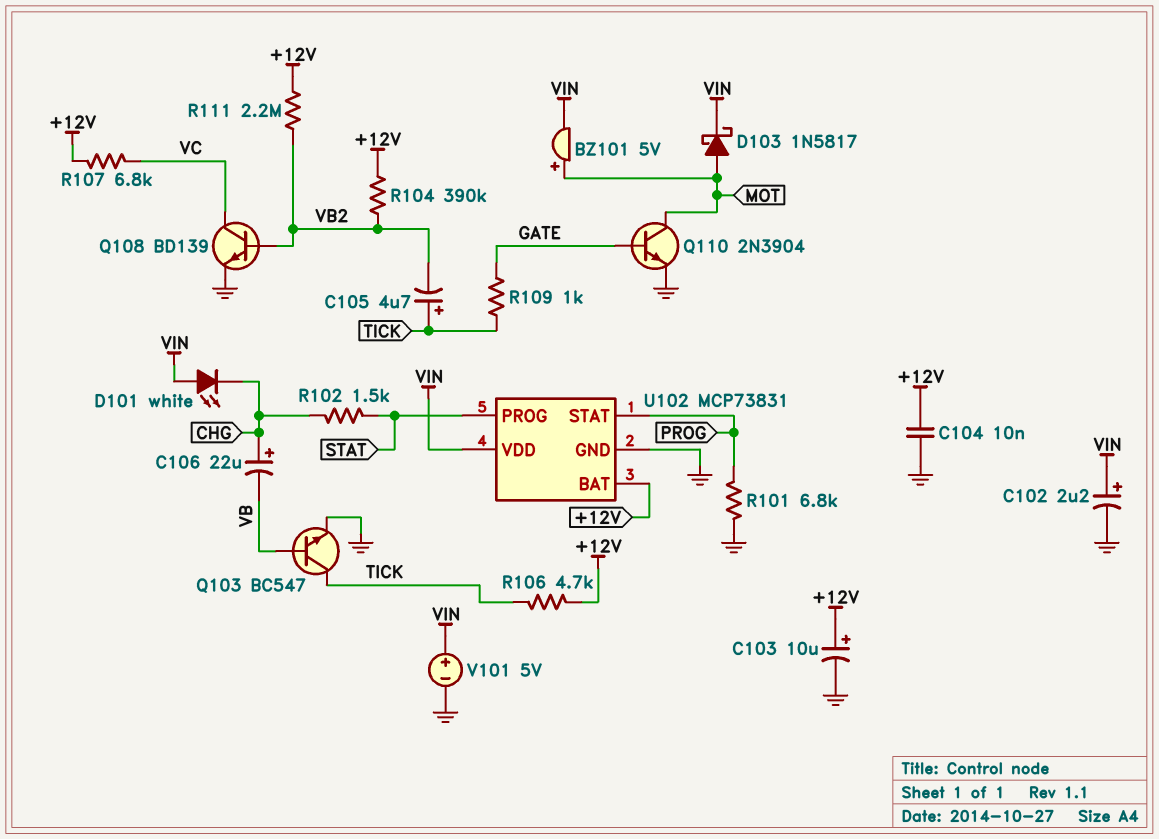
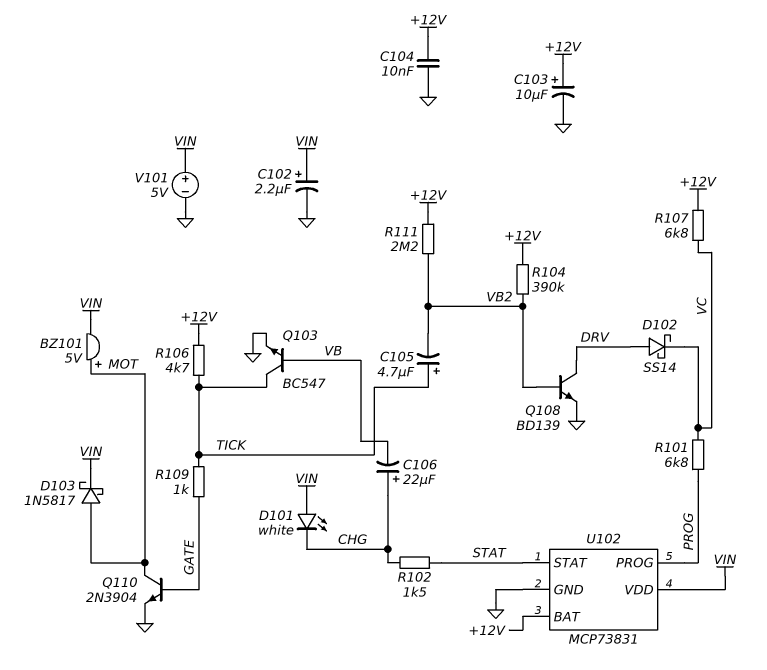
D102: none -> schottky SS14 (A DRV, K VC)
Q108: NPN BD139 (B VB2, C VC, E GND) -> NPN BD139 (B VB2, C DRV, E GND)
R101: 6.8k (GND, PROG) -> 6.8k (PROG, VC)
U102 pin PROG: STAT -> PROG
U102 pin STAT: PROG -> STAT

